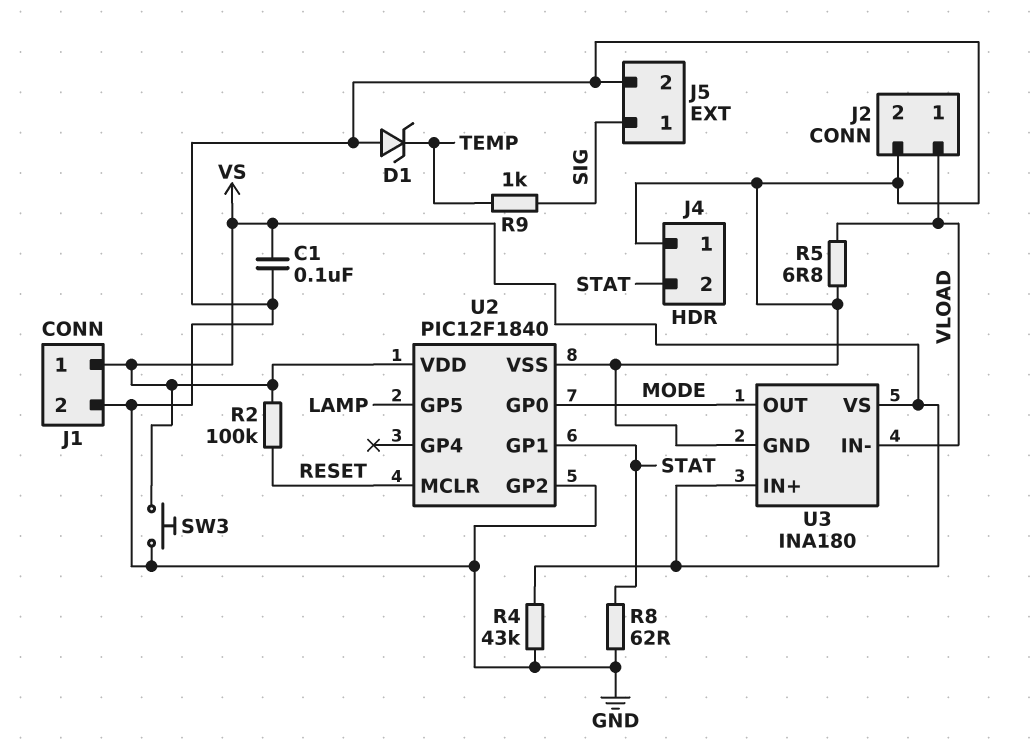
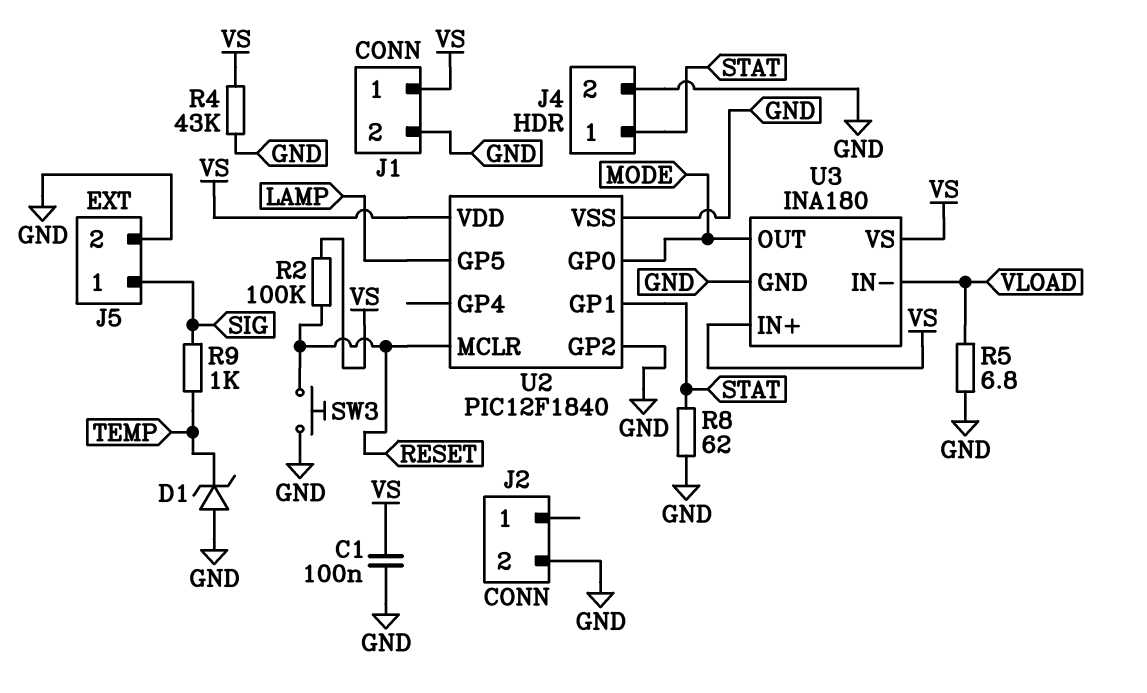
J2 pin 1: VLOAD -> none
J4 pin 1: GND -> STAT
J4 pin 2: STAT -> GND
SW3: button (GND, VS) -> button (GND, RESET)

